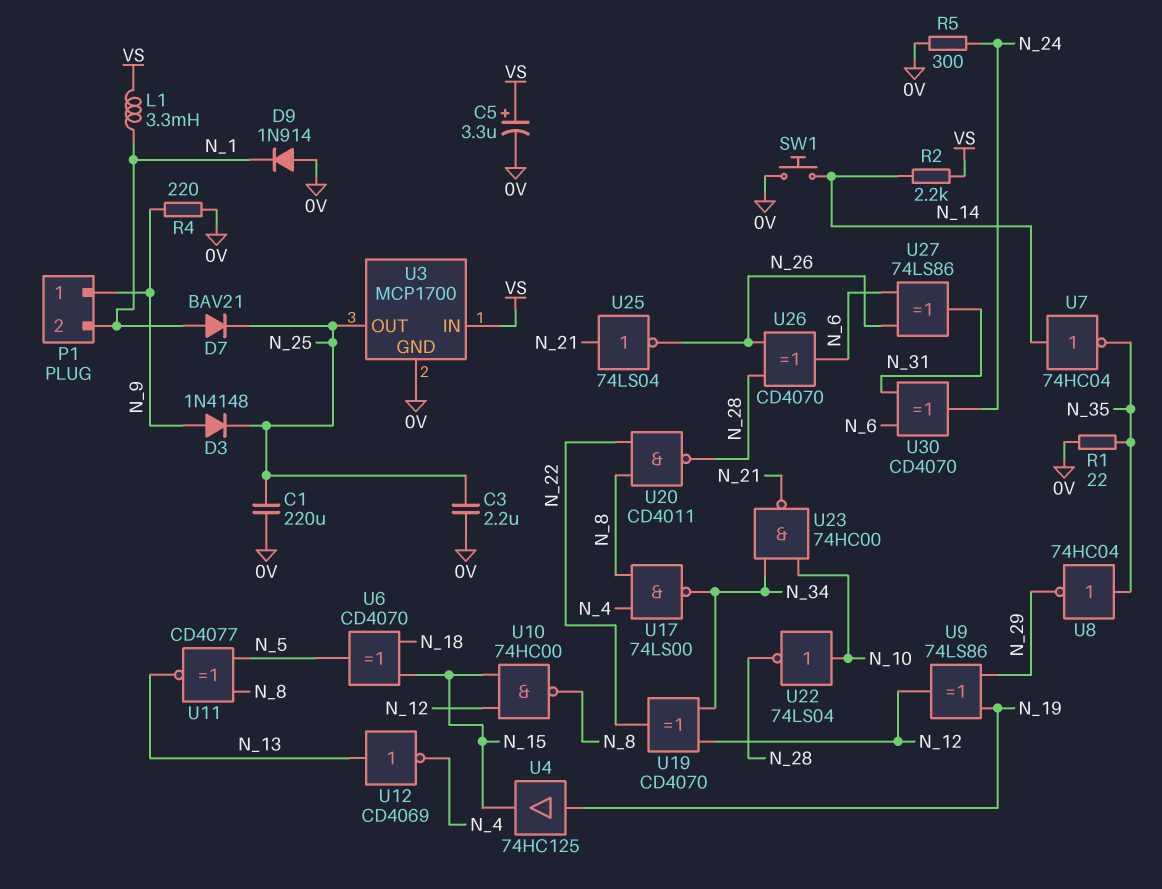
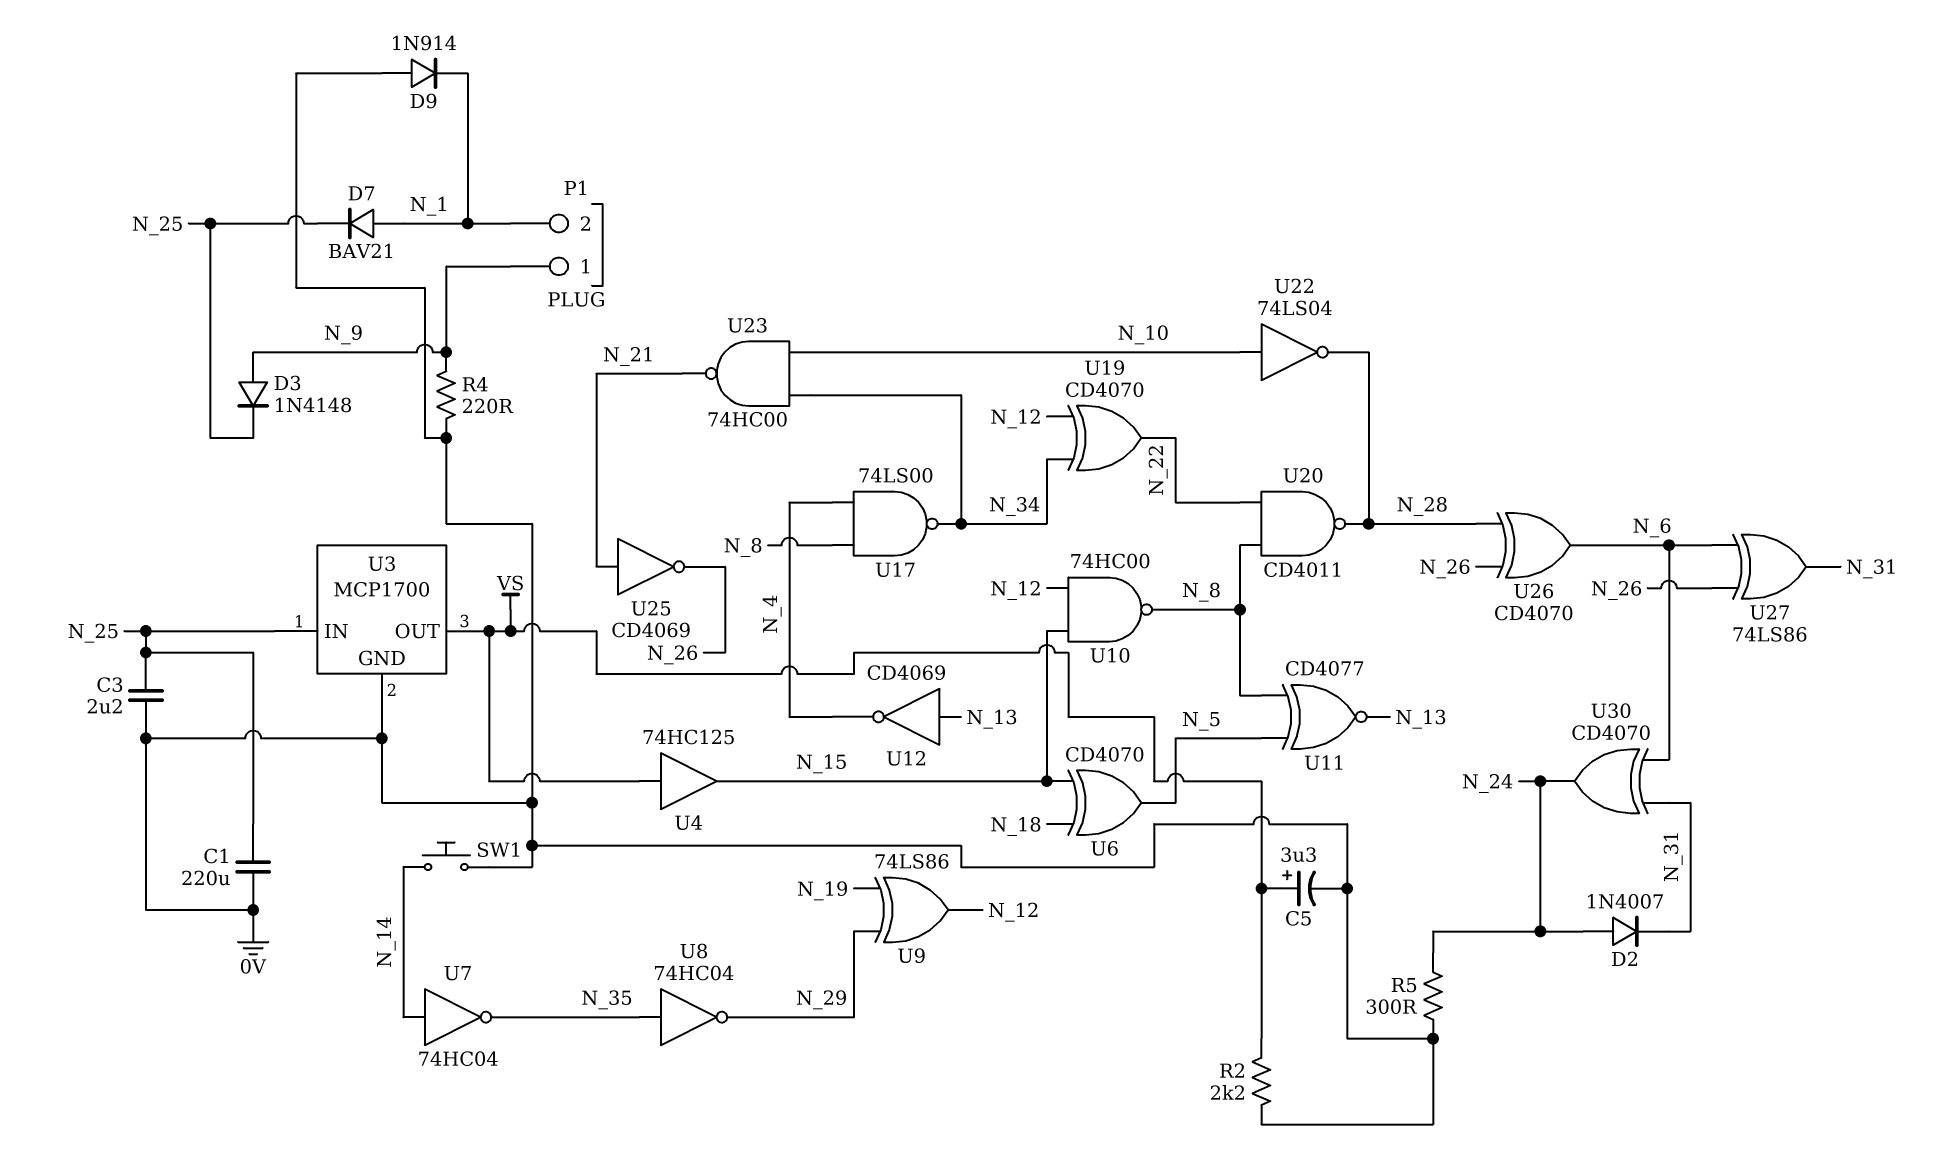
D2: none -> diode 1N4007 (A N_24, K N_31)
L1: 3.3mH (N_1, VS) -> none
R1: 22 (0V, N_35) -> none
R2: 2.2k (N_14, VS) -> 2.2k (0V, VS)
U3 pin IN: VS -> N_25
U3 pin OUT: N_25 -> VS
U4: buffer 74HC125 (in N_19, out N_15) -> buffer 74HC125 (in VS, out N_15)
U25: NOT 74LS04 (in N_21, out N_26) -> NOT CD4069 (in N_21, out N_26)

